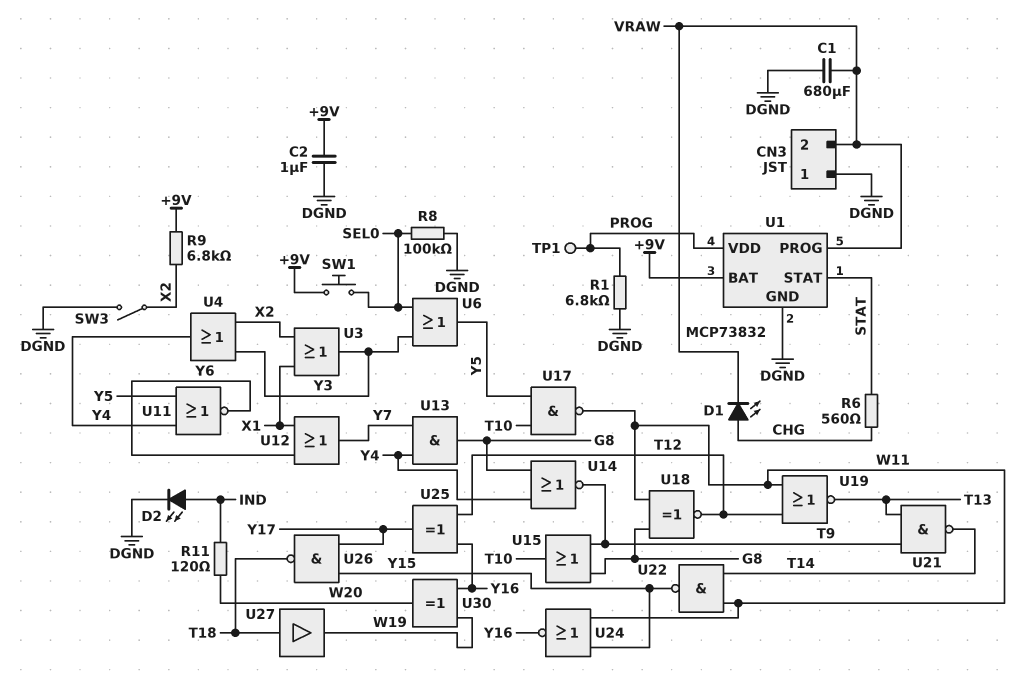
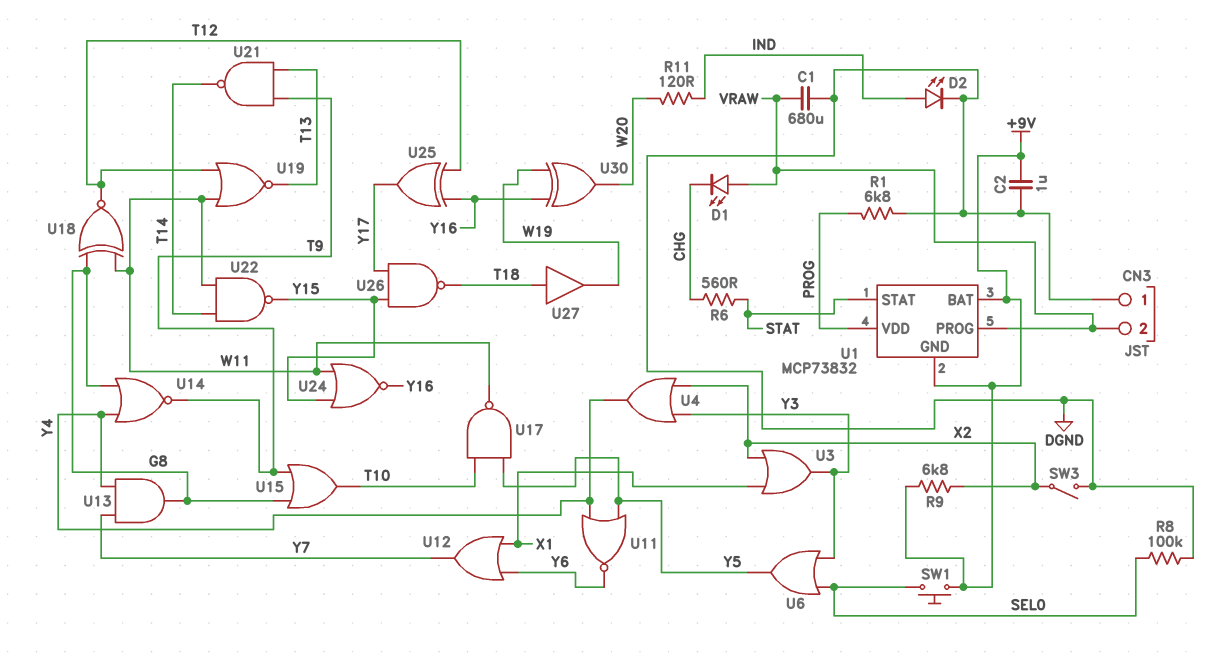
D1: LED (A CHG, K VRAW) -> LED (A VRAW, K CHG)
TP1: test point (PROG) -> none
U1 pin GND: DGND -> +9V

